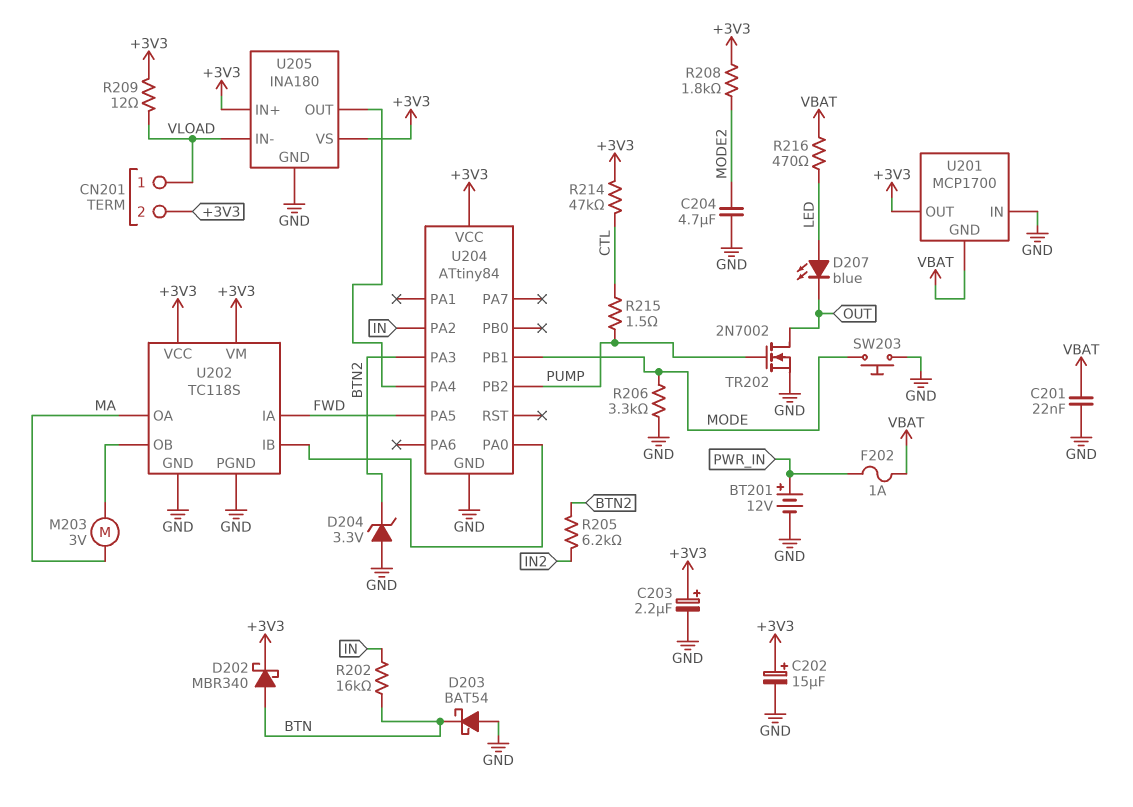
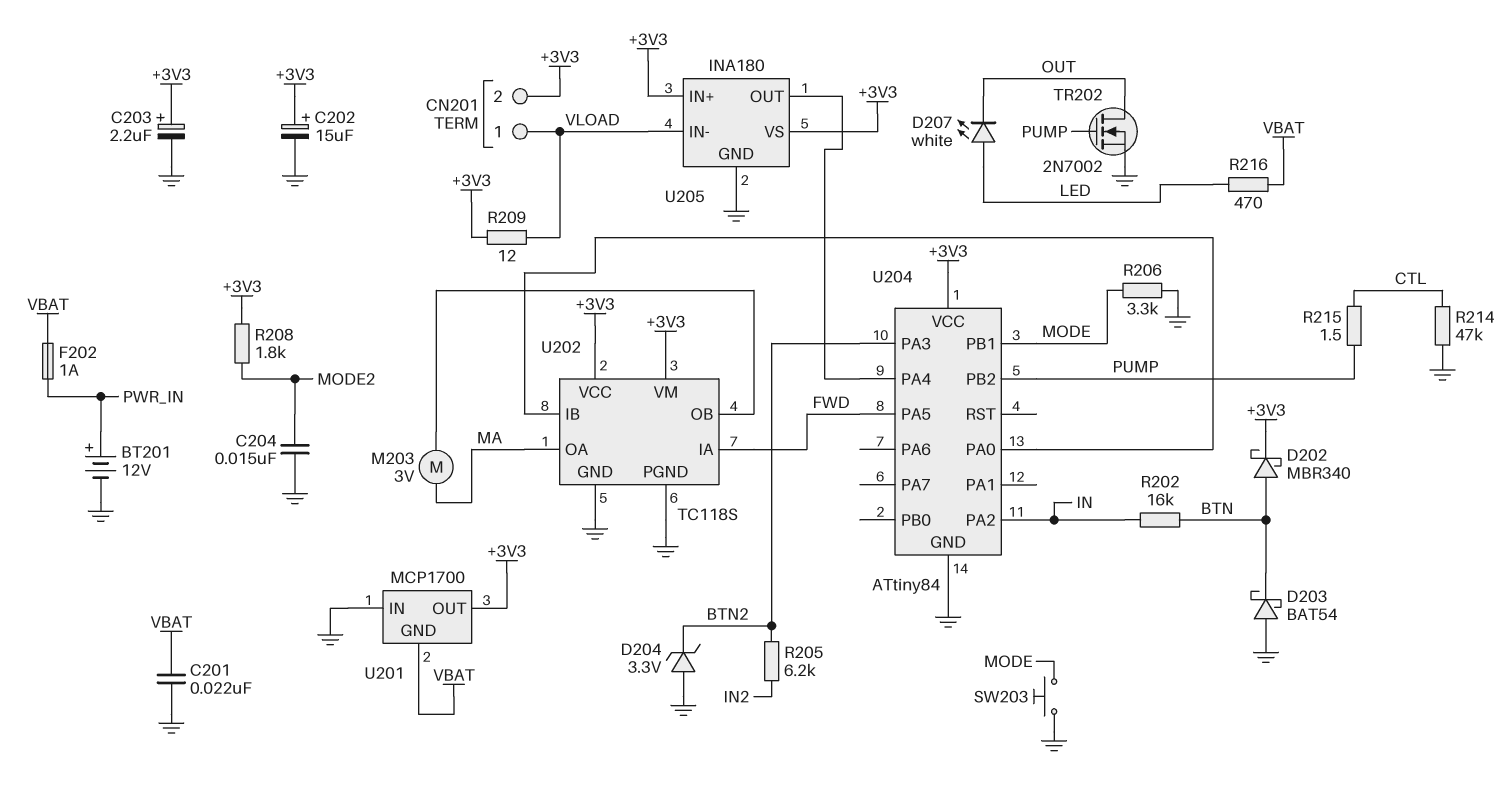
C204: 4.7uF (GND, MODE2) -> 15nF (GND, MODE2)
D207: LED blue (A LED, K OUT) -> LED white (A LED, K OUT)
R214: 47k (+3V3, CTL) -> 47k (CTL, GND)

